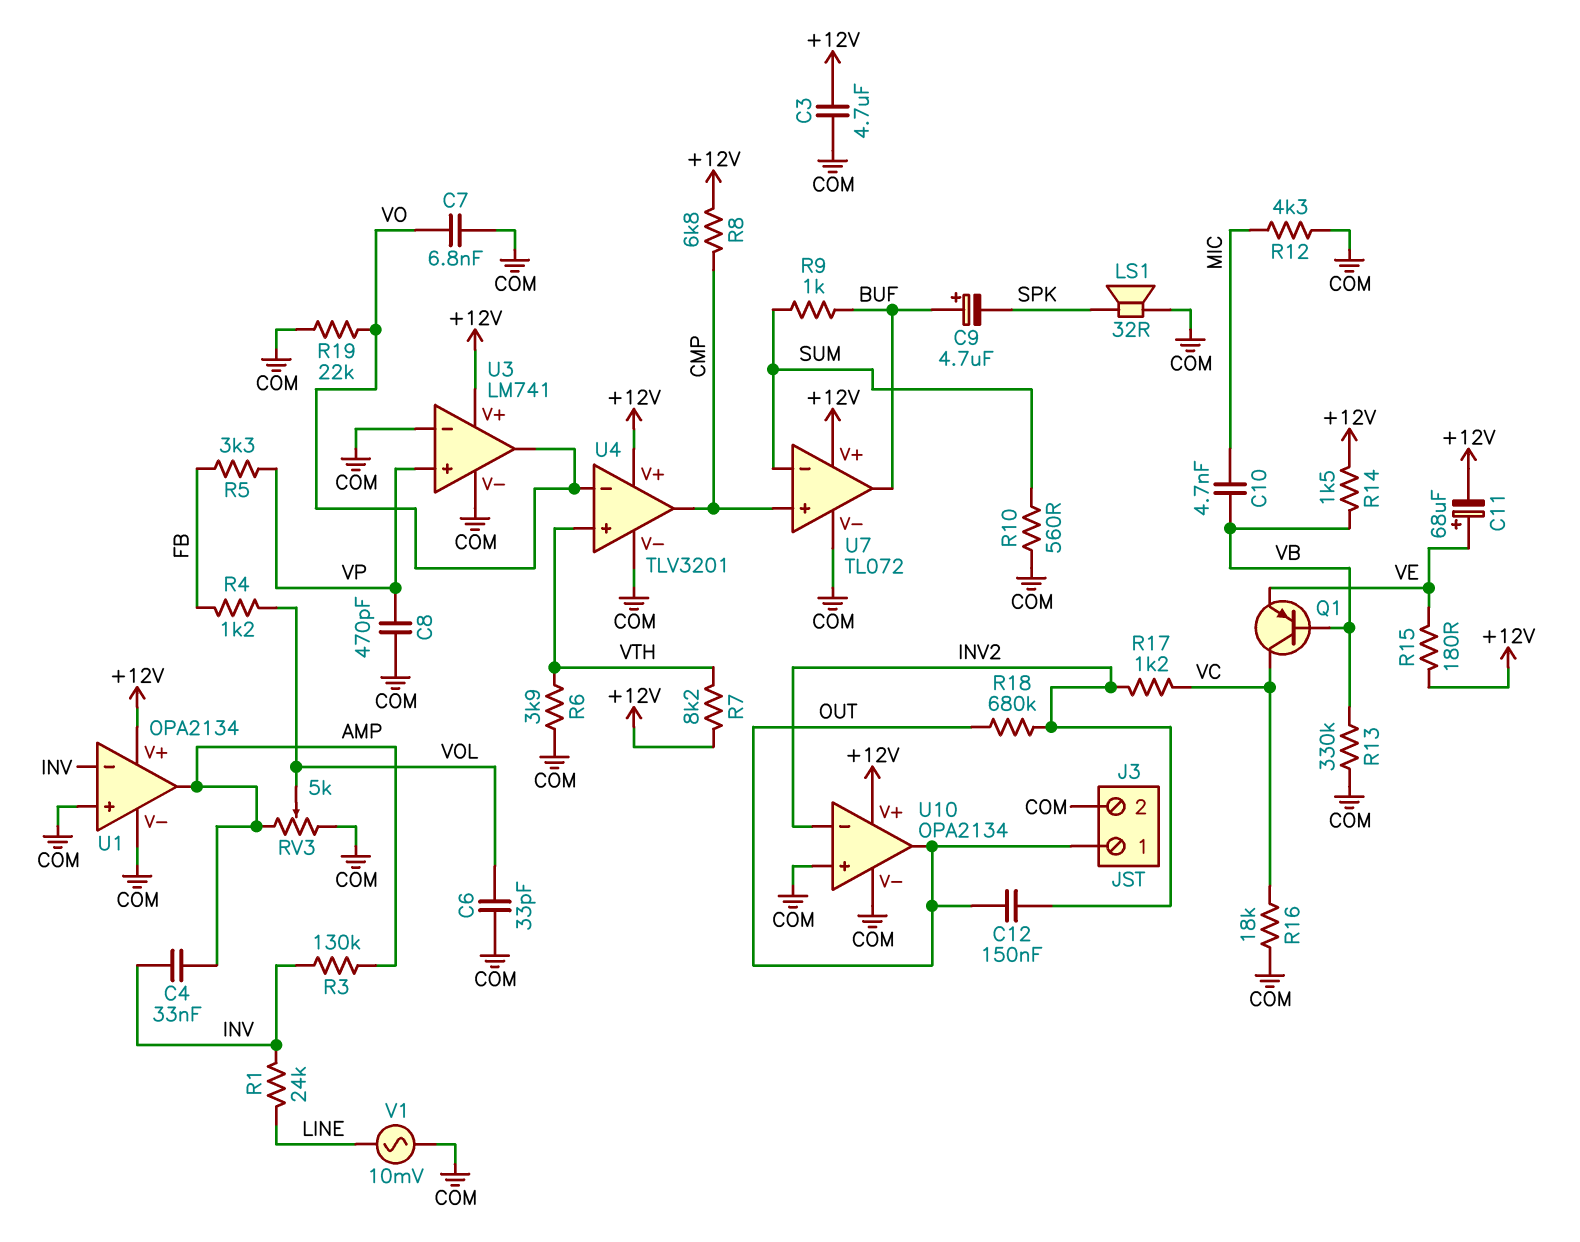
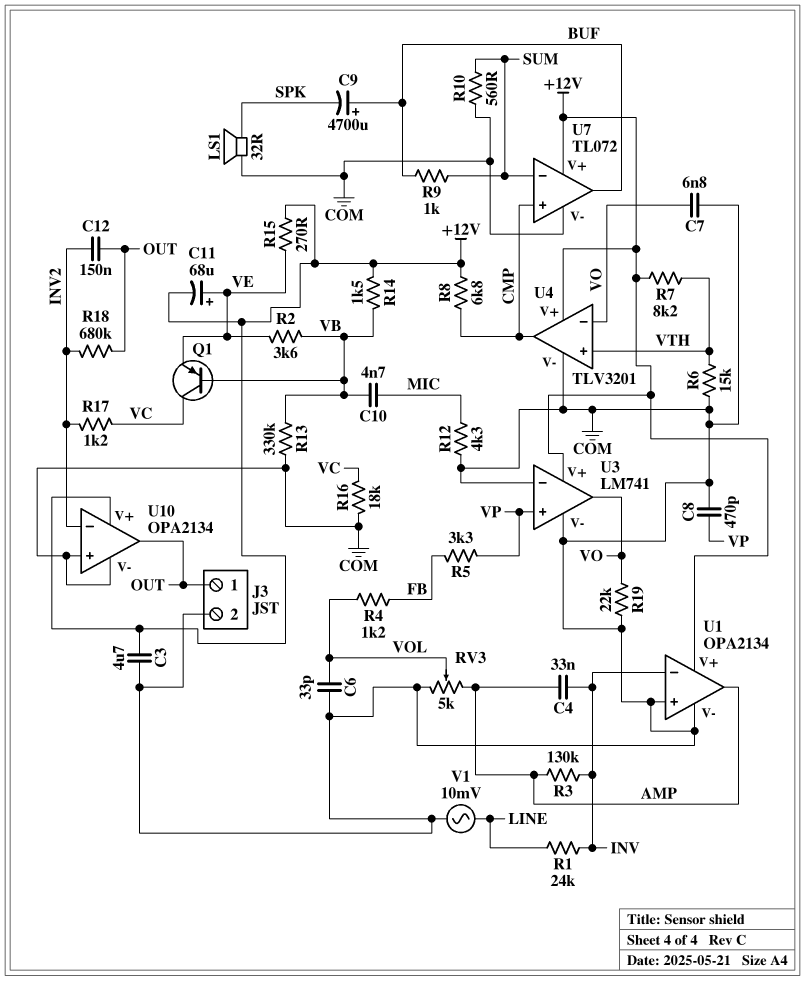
C9: 4.7uF (plus BUF, minus SPK) -> 4700uF (plus BUF, minus SPK)
R2: none -> 3.6k (VB, VE)
R6: 3.9k (COM, VTH) -> 15k (COM, VTH)
R15: 180 (+12V, VE) -> 270 (+12V, VE)

